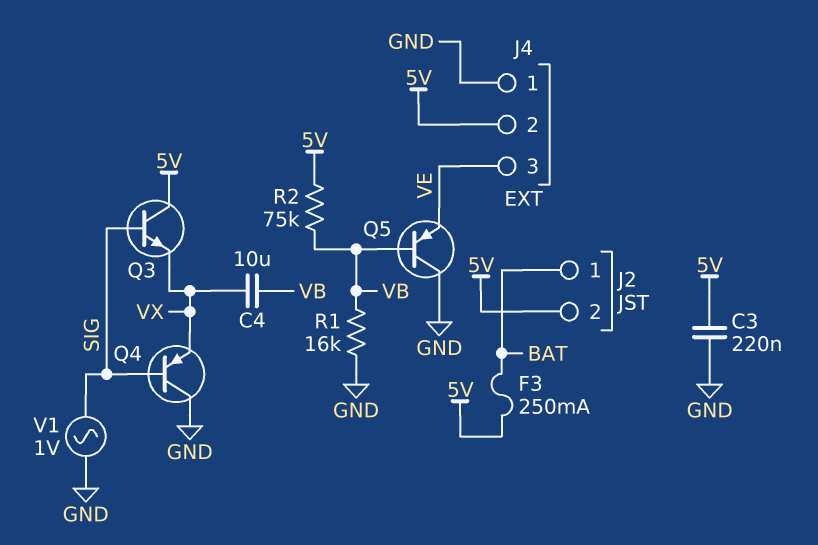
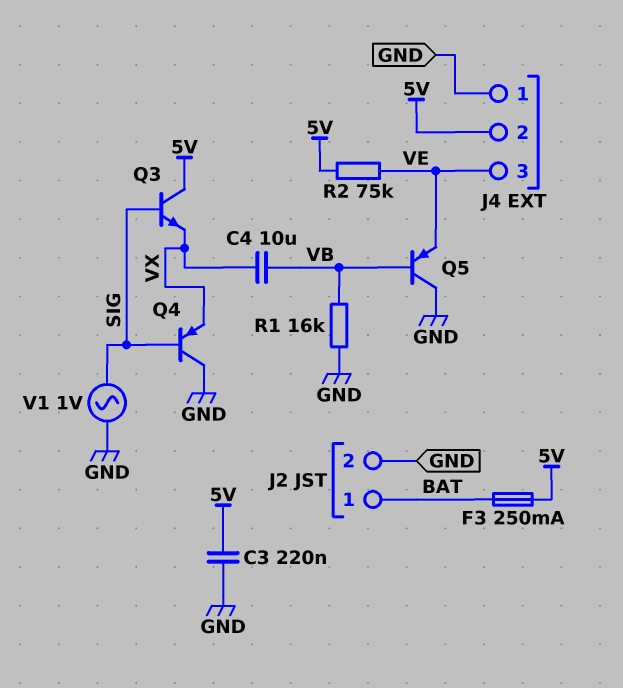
J2 pin 2: 5V -> GND
R2: 75k (5V, VB) -> 75k (5V, VE)

